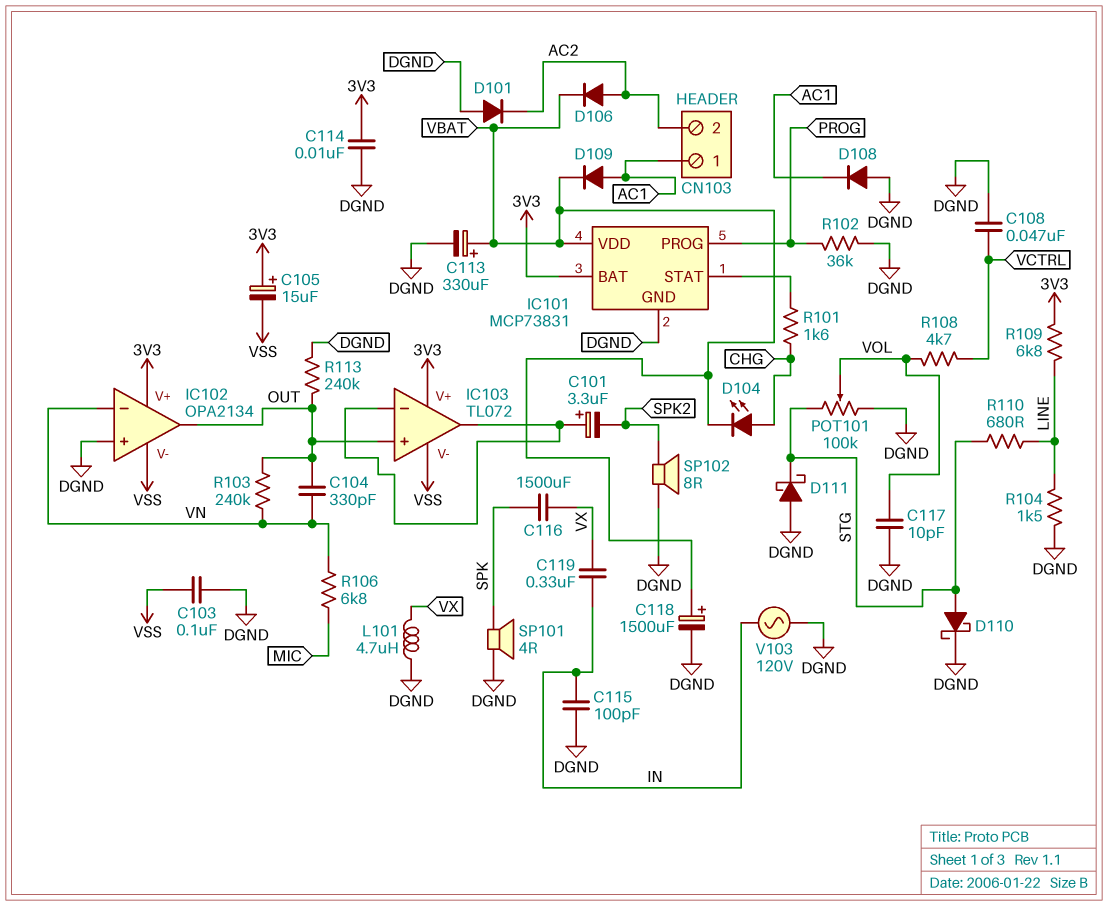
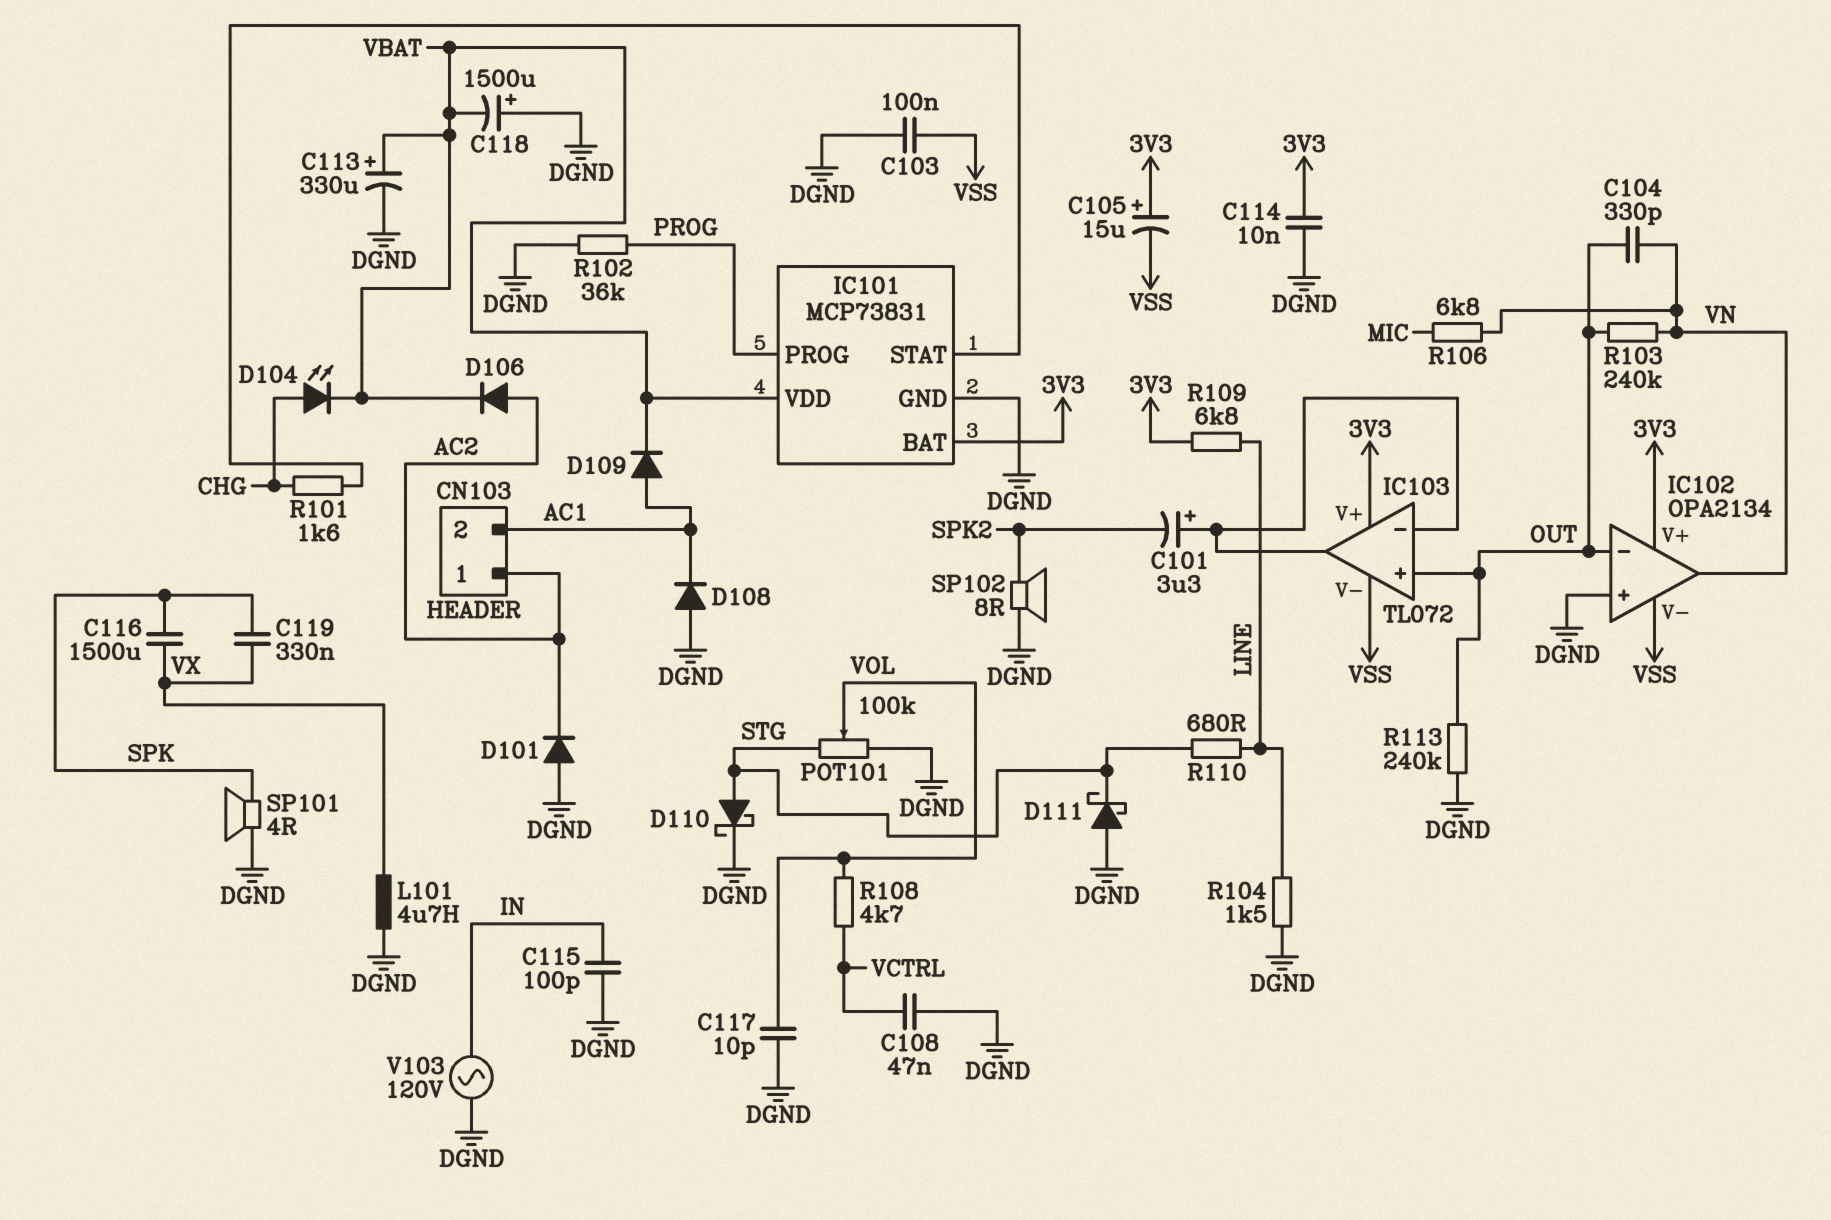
C118: 1500uF (plus VBAT, minus DGND) -> 1500uF (plus DGND, minus VBAT)
C119: 330nF (IN, VX) -> 330nF (SPK, VX)
CN103 pin 1: AC1 -> AC2
CN103 pin 2: AC2 -> AC1
IC102 pin in-: VN -> OUT
IC102 pin out: OUT -> VN

